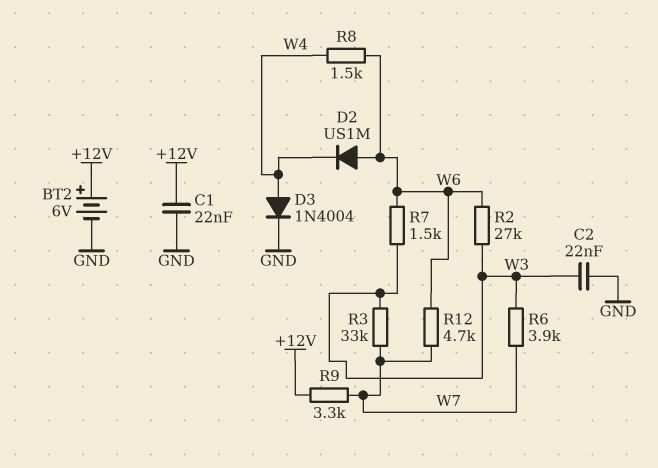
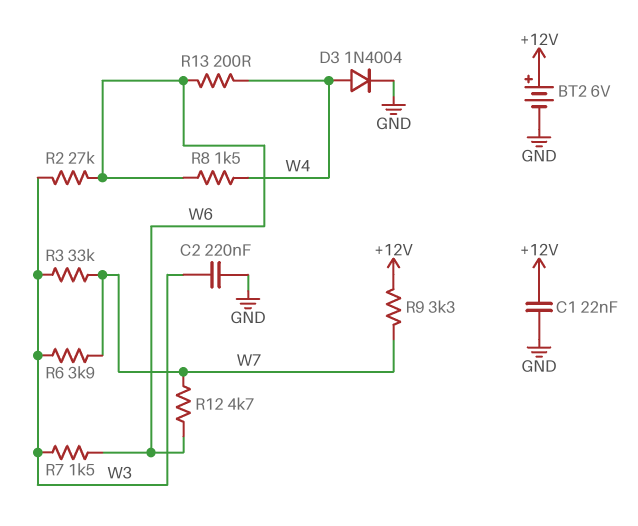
C2: 22nF (GND, W3) -> 220nF (GND, W3)
D2: diode US1M (A W6, K W4) -> none
R13: none -> 200 (W4, W6)

